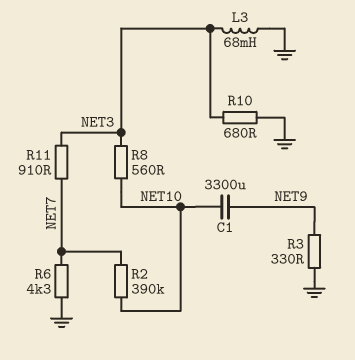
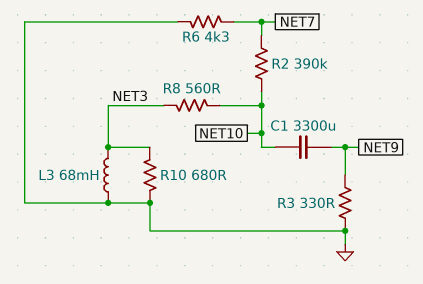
R11: 910 (NET3, NET7) -> none

